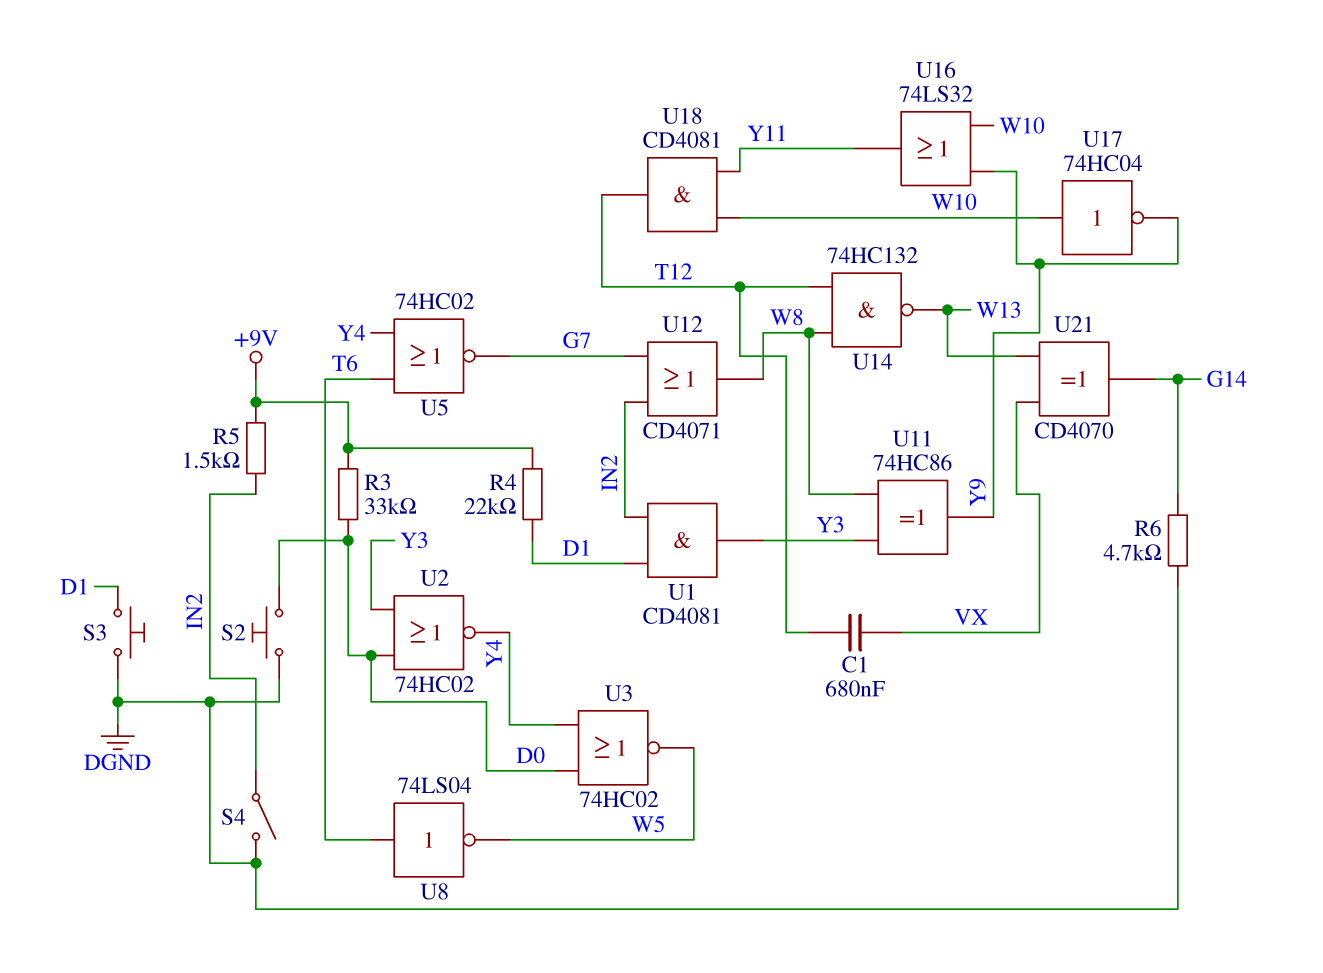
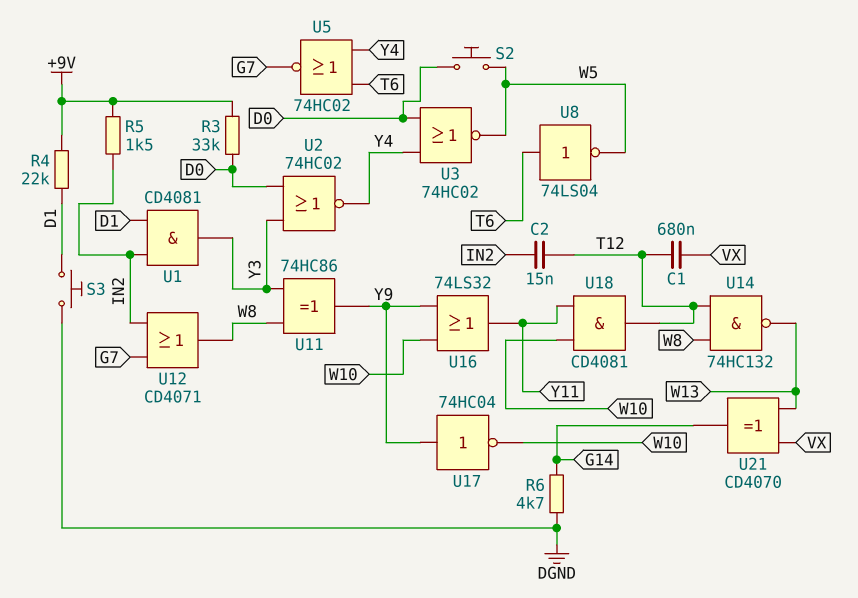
C2: none -> 15nF (IN2, T12)
S2: button (D0, DGND) -> button (D0, W5)
S4: switch (DGND, IN2) -> none
U17: NOT 74HC04 (in W10, out Y9) -> NOT 74HC04 (in Y9, out W10)

